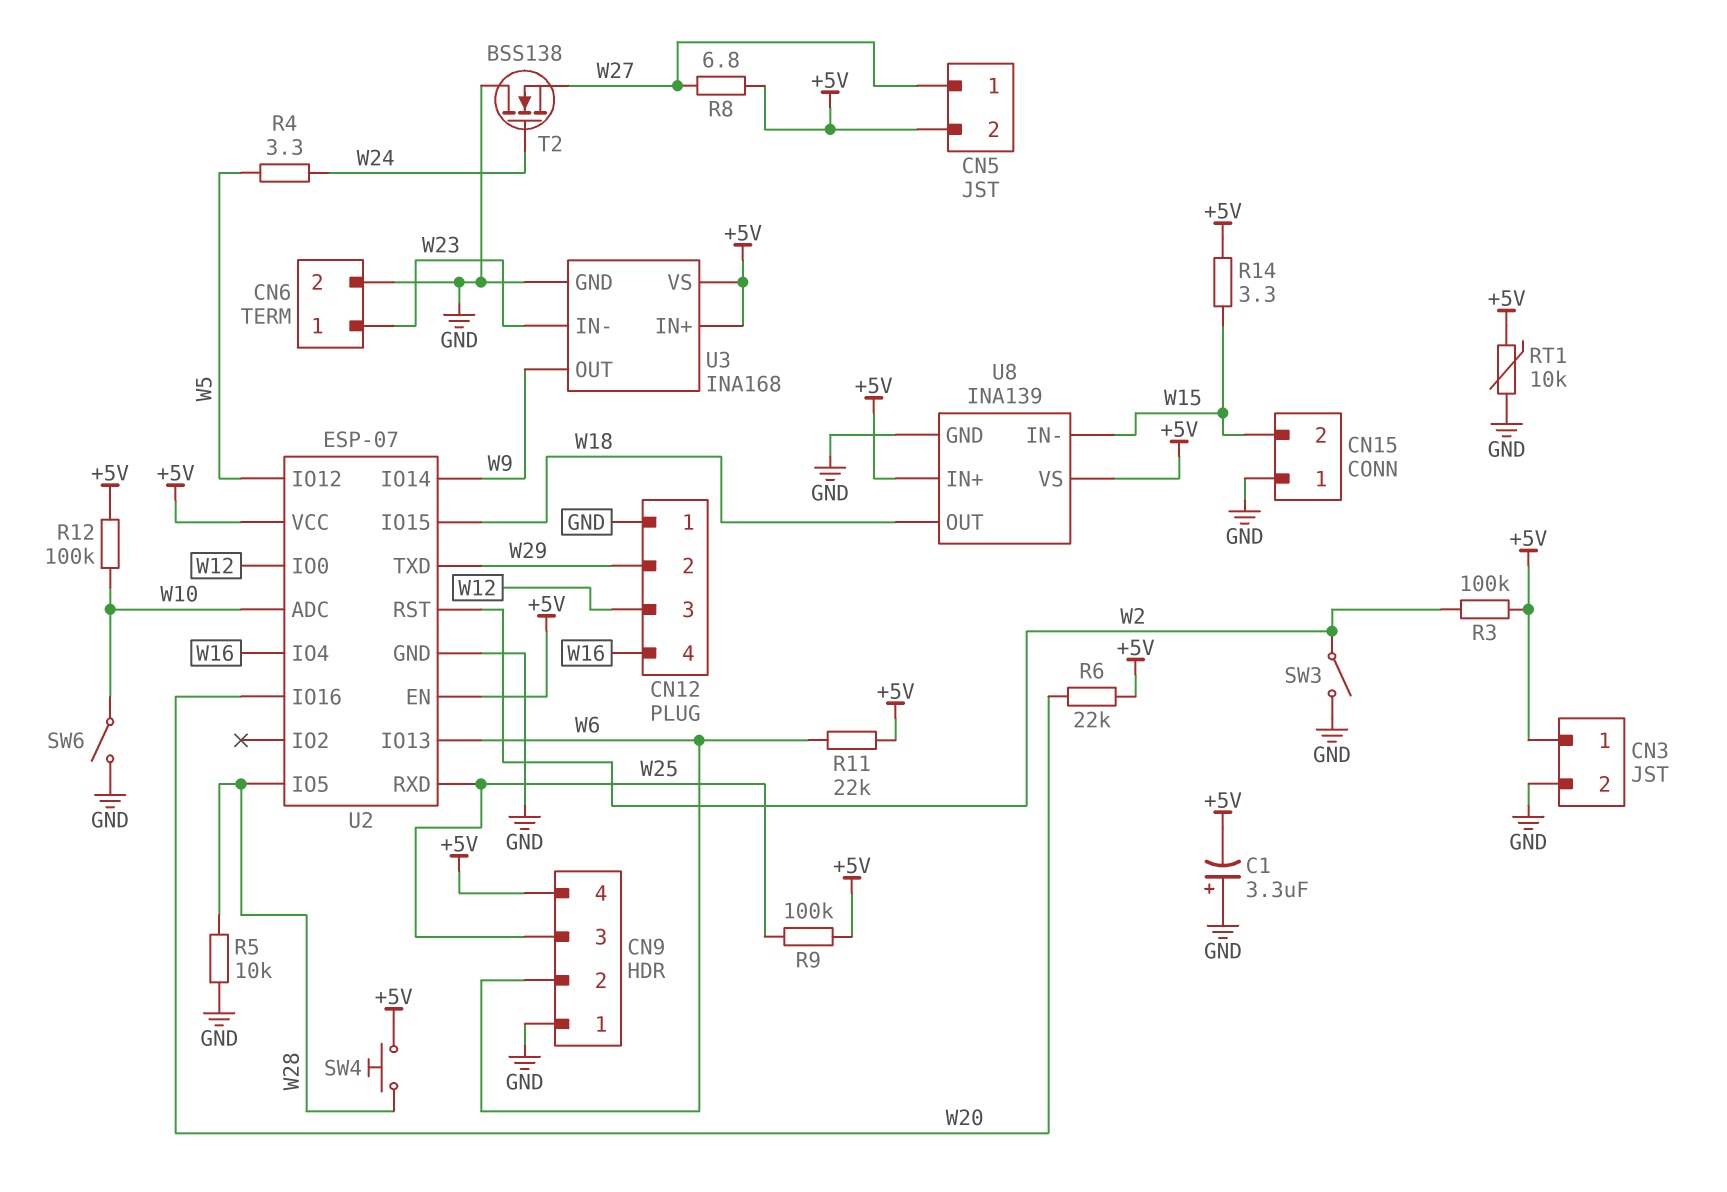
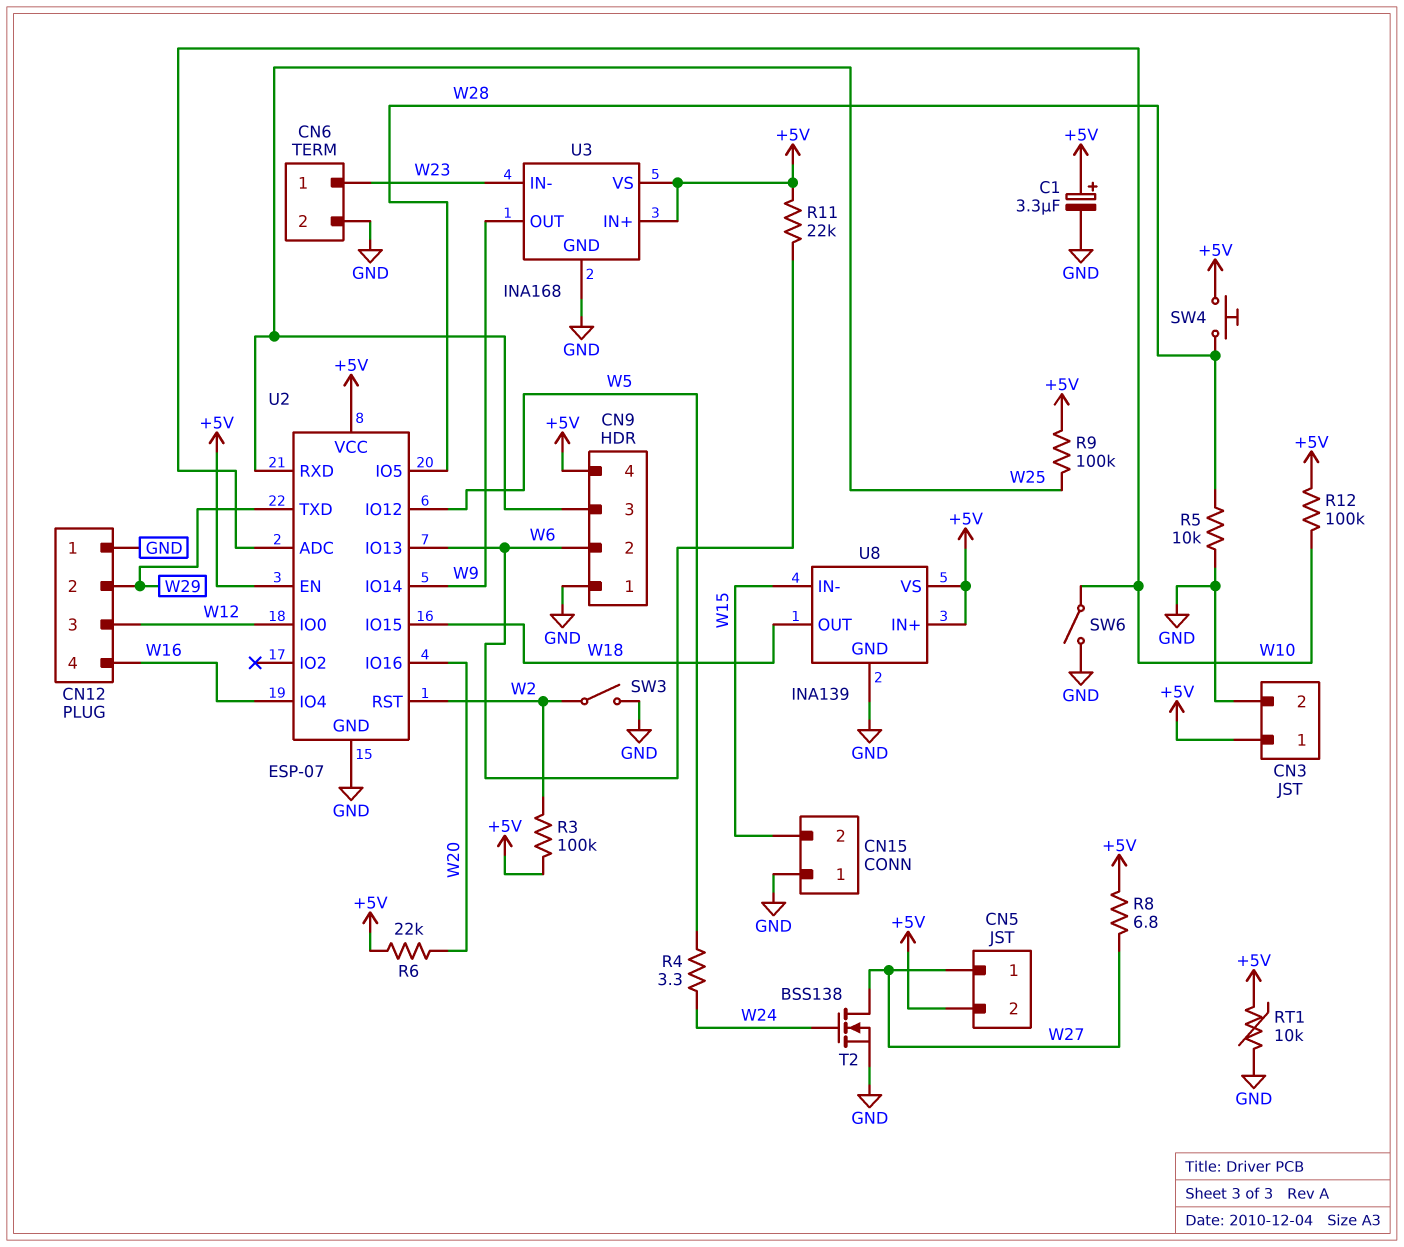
C1: 3.3uF (plus GND, minus +5V) -> 3.3uF (plus +5V, minus GND)
R14: 3.3 (+5V, W15) -> none
T2: NMOS BSS138 (G W24, D GND, S W27) -> NMOS BSS138 (G W24, D W27, S GND)

